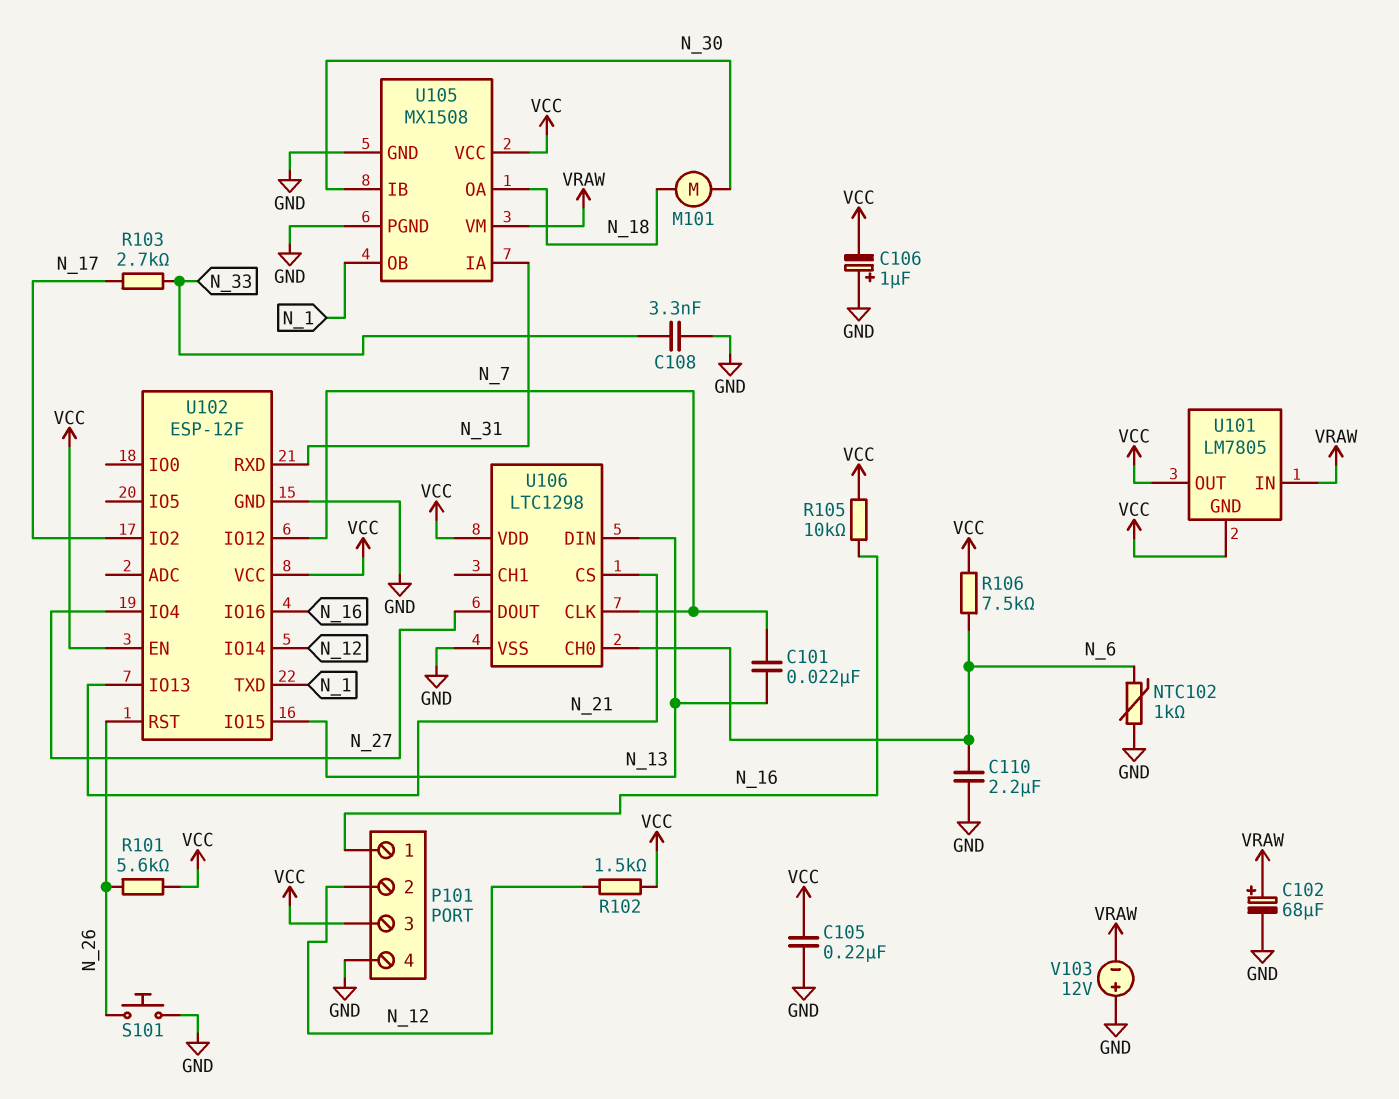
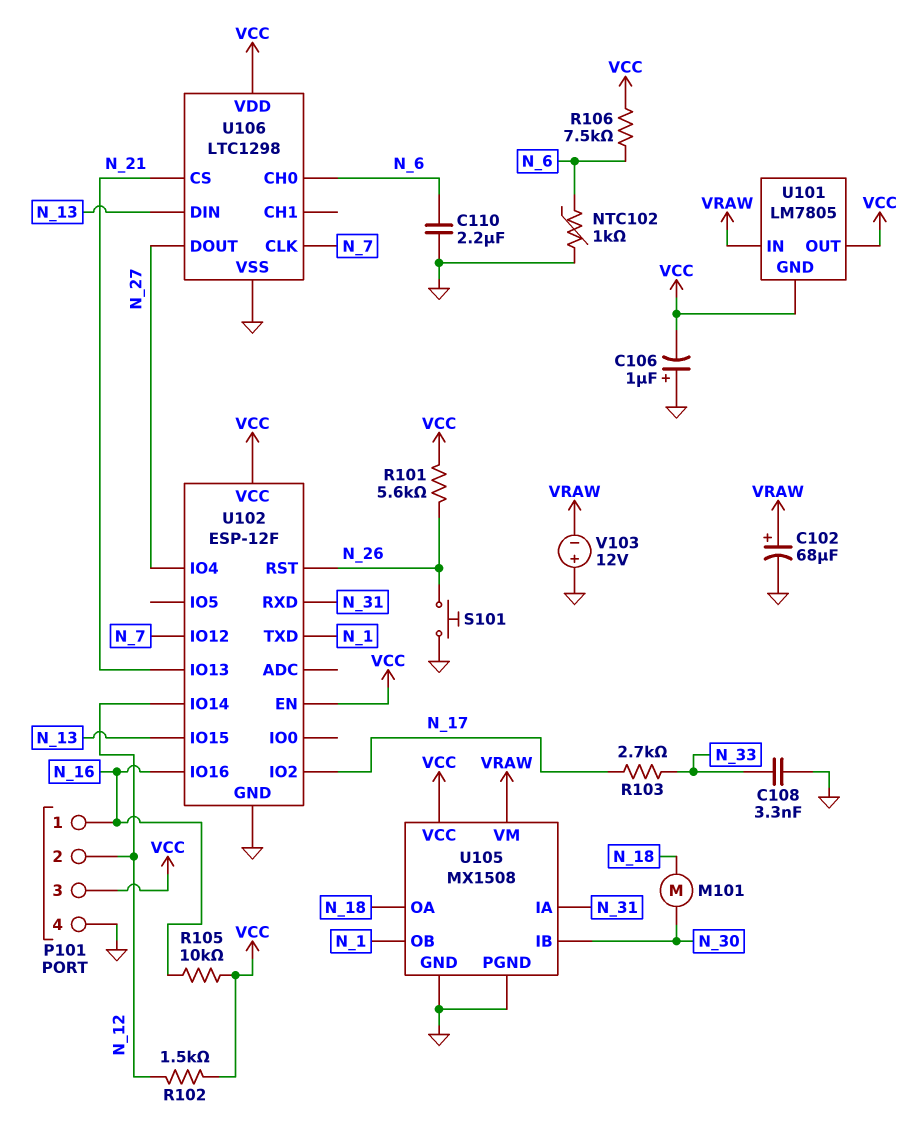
C101: 22nF (N_7, N_13) -> none
C105: 220nF (GND, VCC) -> none

